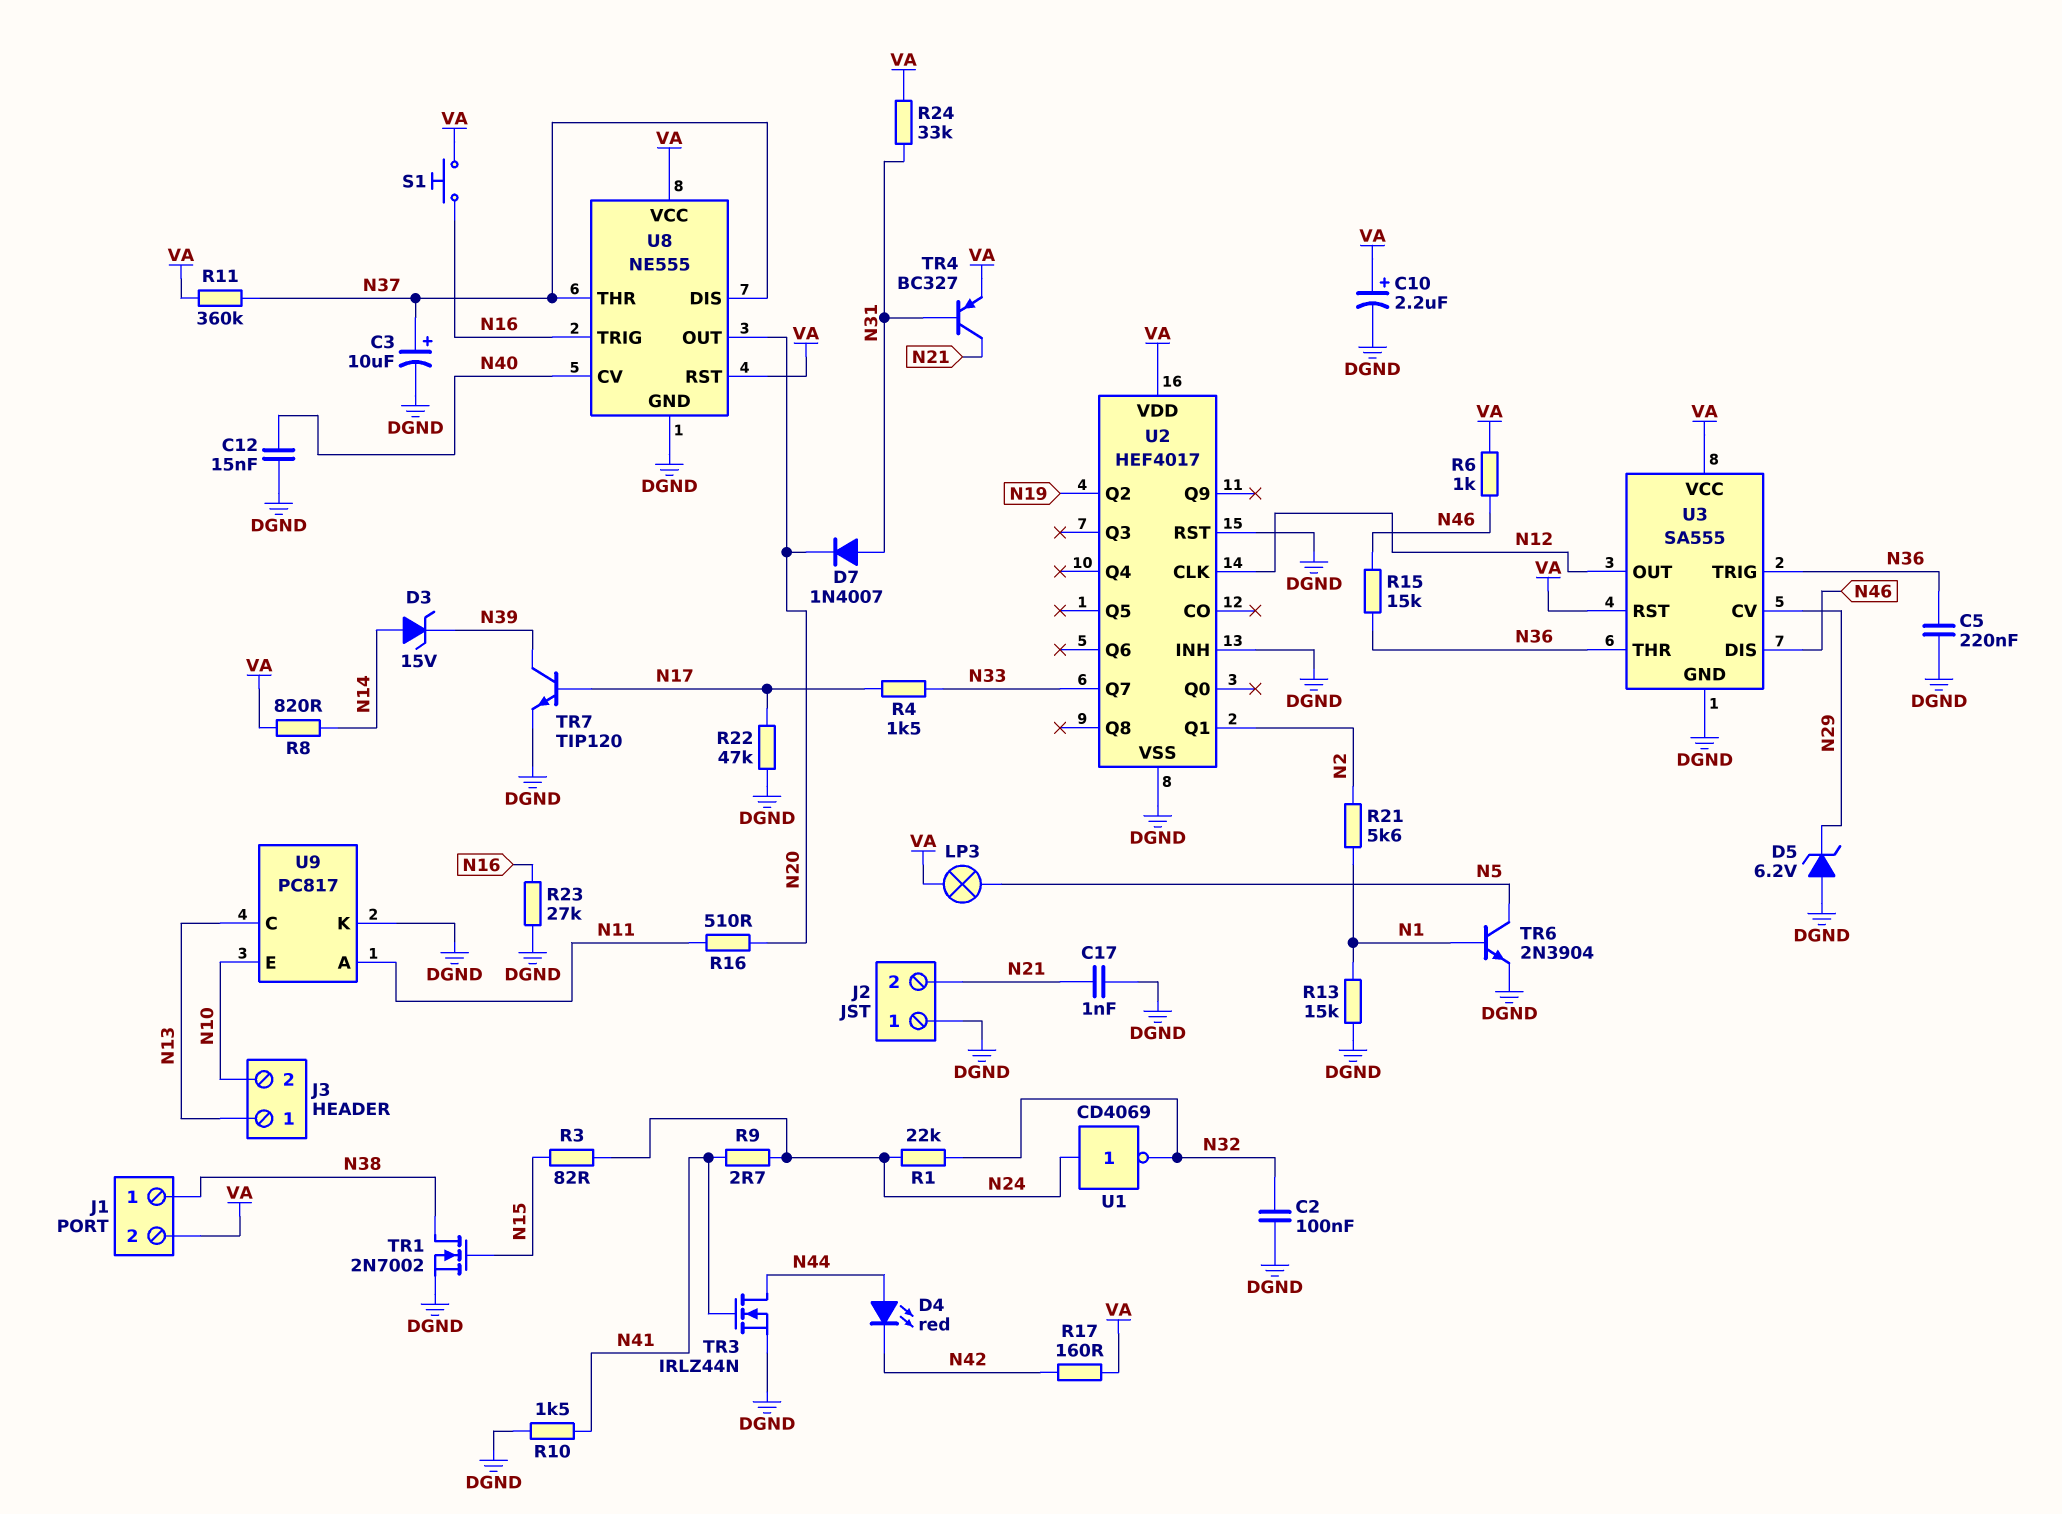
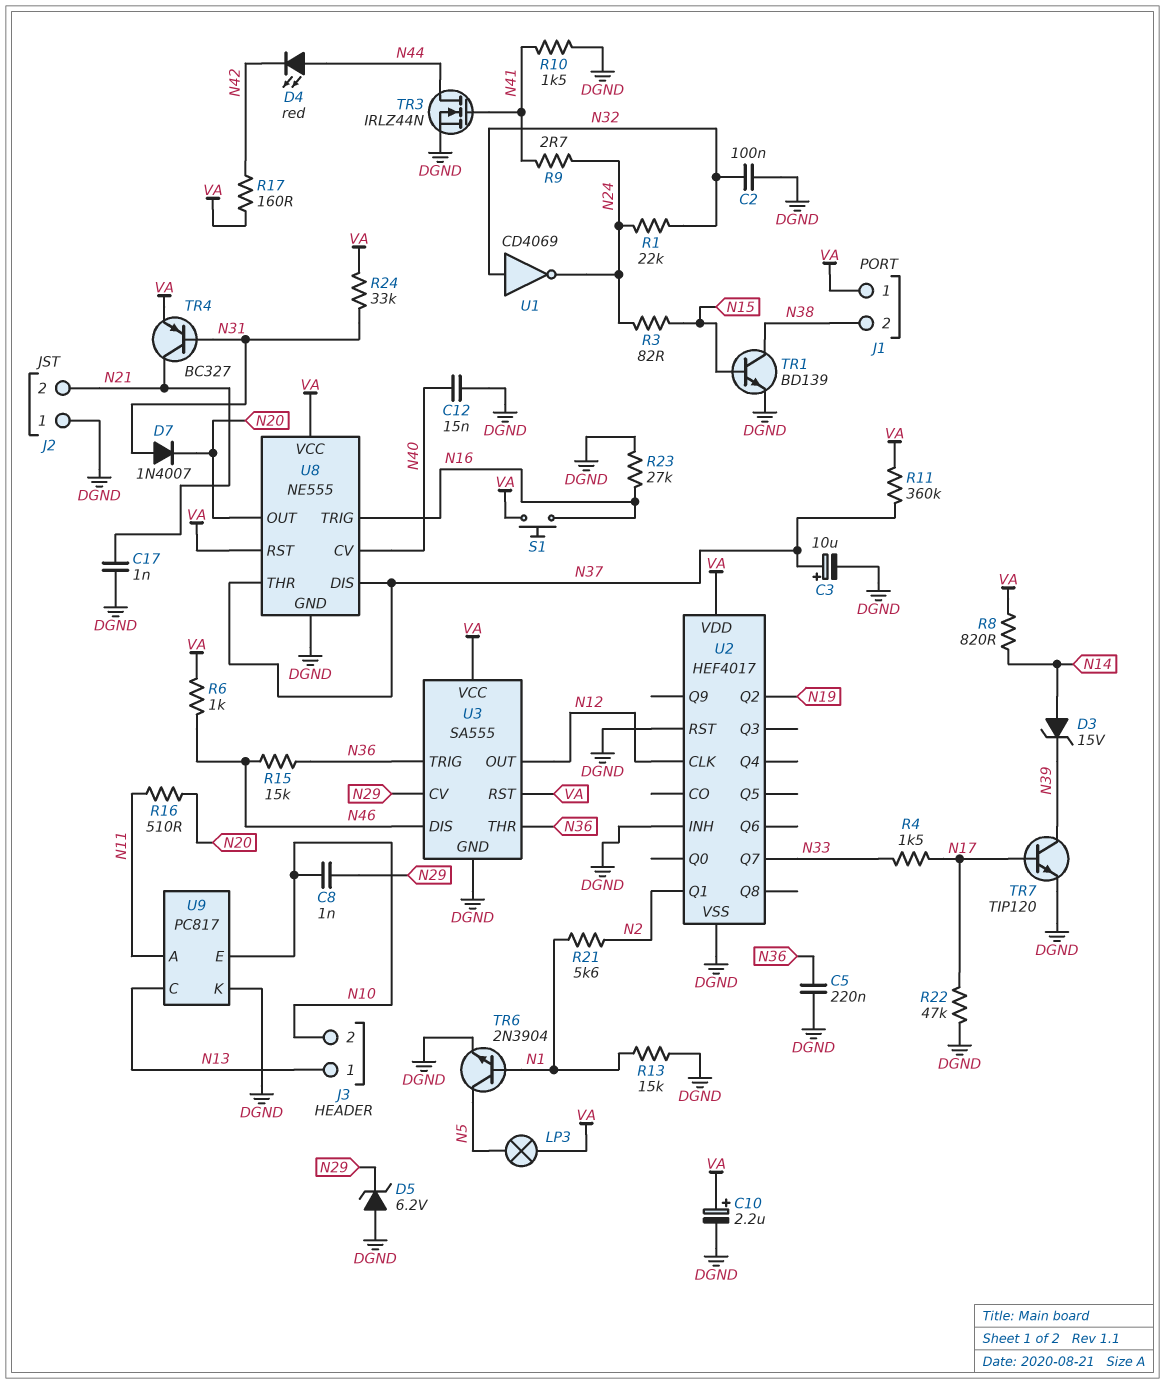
C8: none -> 1nF (N10, N29)
J1 pin 1: N38 -> VA
J1 pin 2: VA -> N38
TR1: NMOS 2N7002 (G N15, D N38, S DGND) -> NPN BD139 (B N15, C N38, E DGND)
U1: NOT CD4069 (in N24, out N32) -> NOT CD4069 (in N32, out N24)

